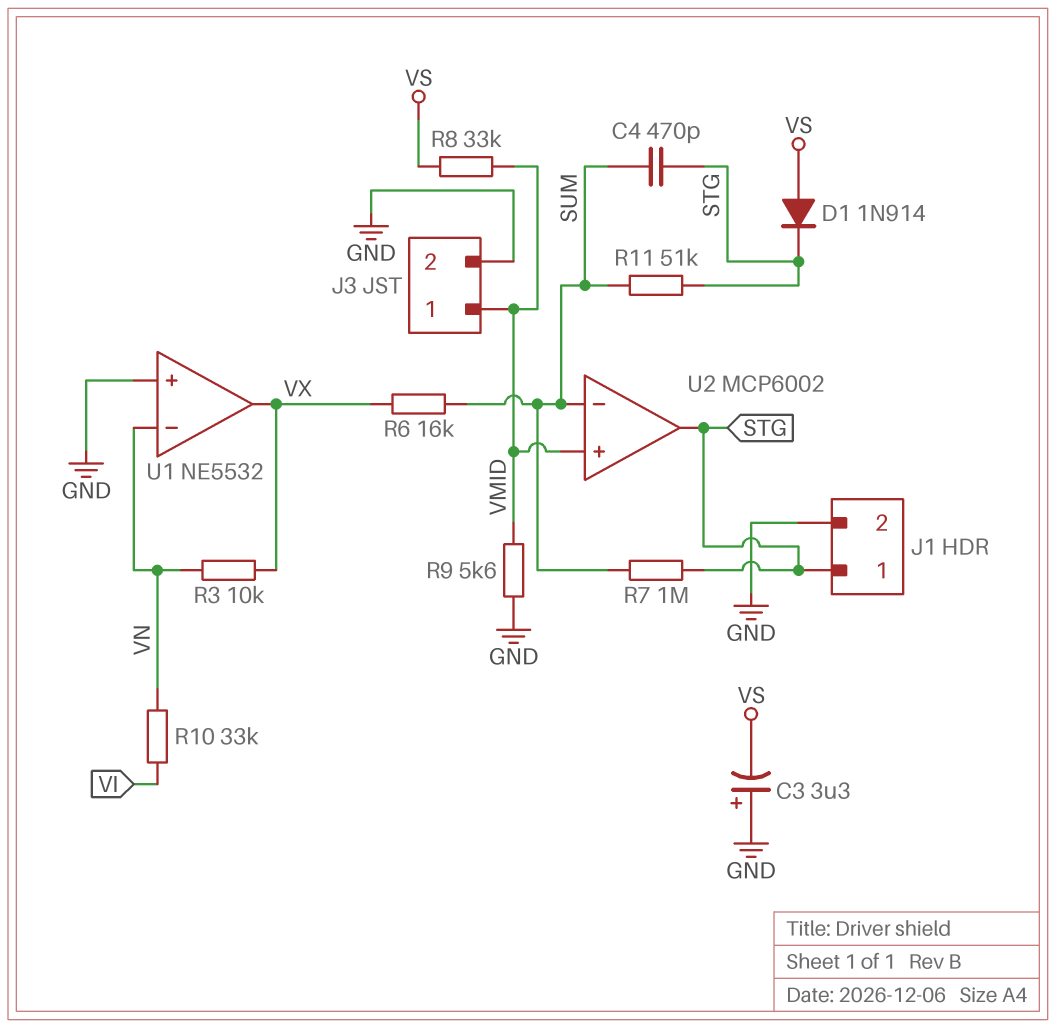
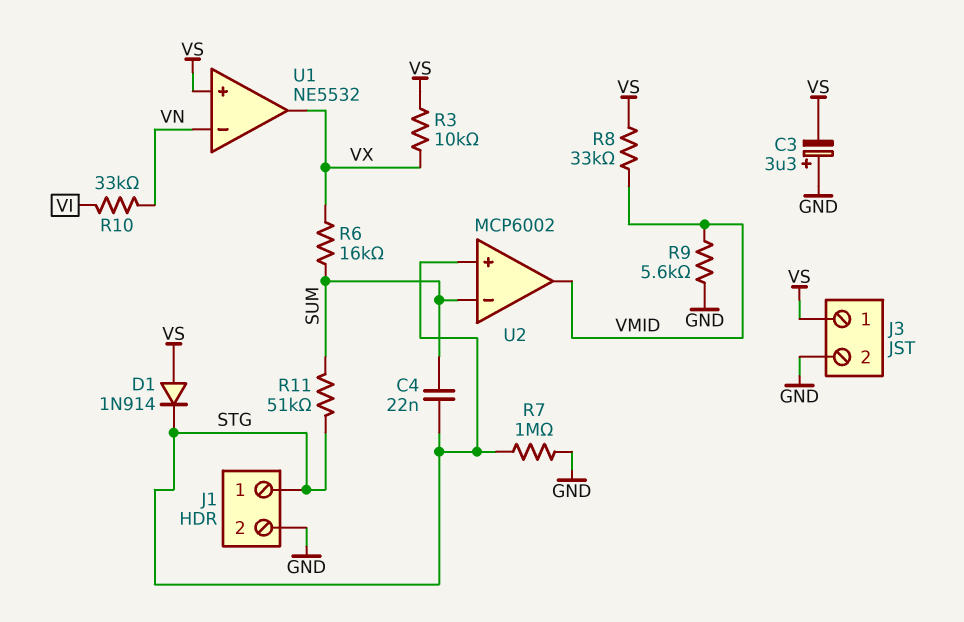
C4: 470pF (STG, SUM) -> 22nF (STG, SUM)
J3 pin 1: VMID -> VS
R3: 10k (VN, VX) -> 10k (VS, VX)
R7: 1M (STG, SUM) -> 1M (GND, STG)
U1 pin in+: GND -> VS
U2 pin in+: VMID -> STG
U2 pin out: STG -> VMID

